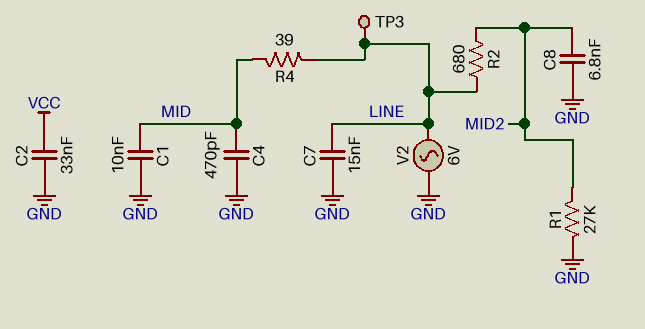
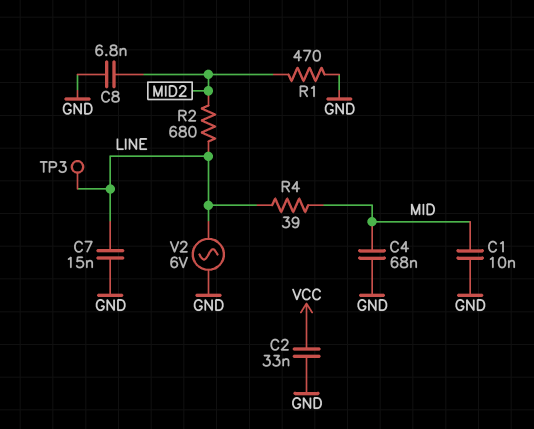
C4: 470pF (GND, MID) -> 68nF (GND, MID)
R1: 27k (GND, MID2) -> 470 (GND, MID2)

